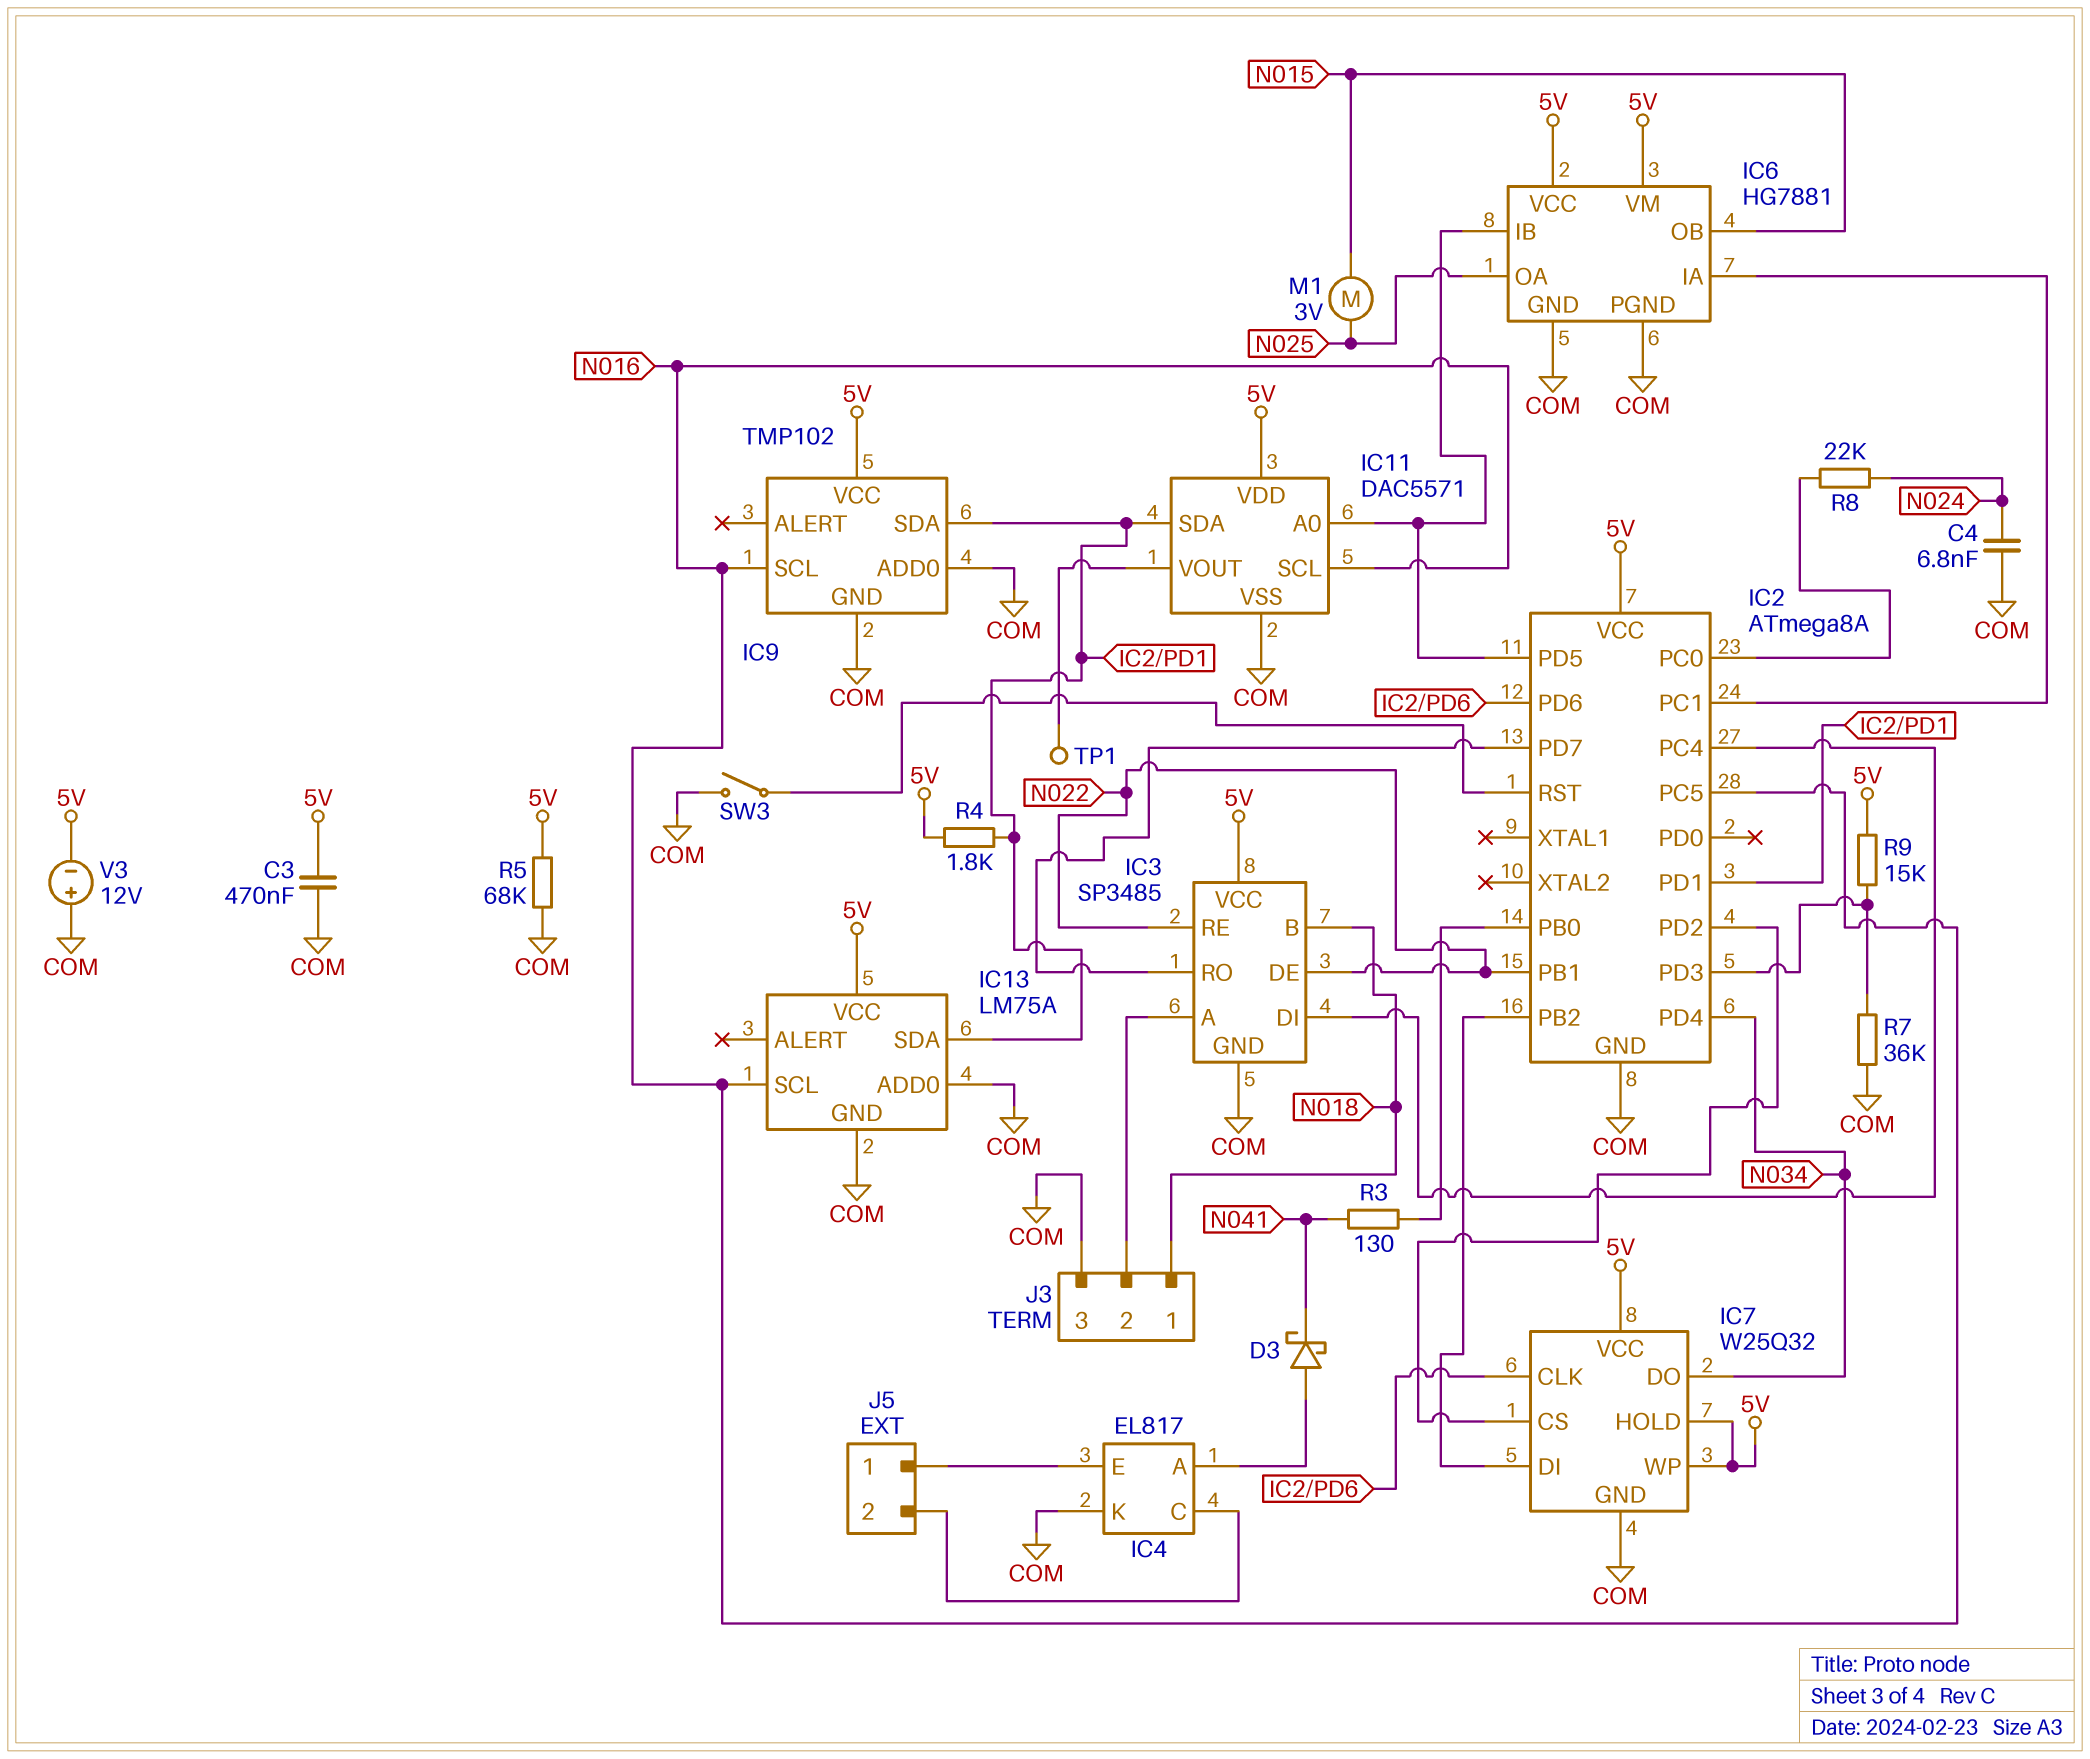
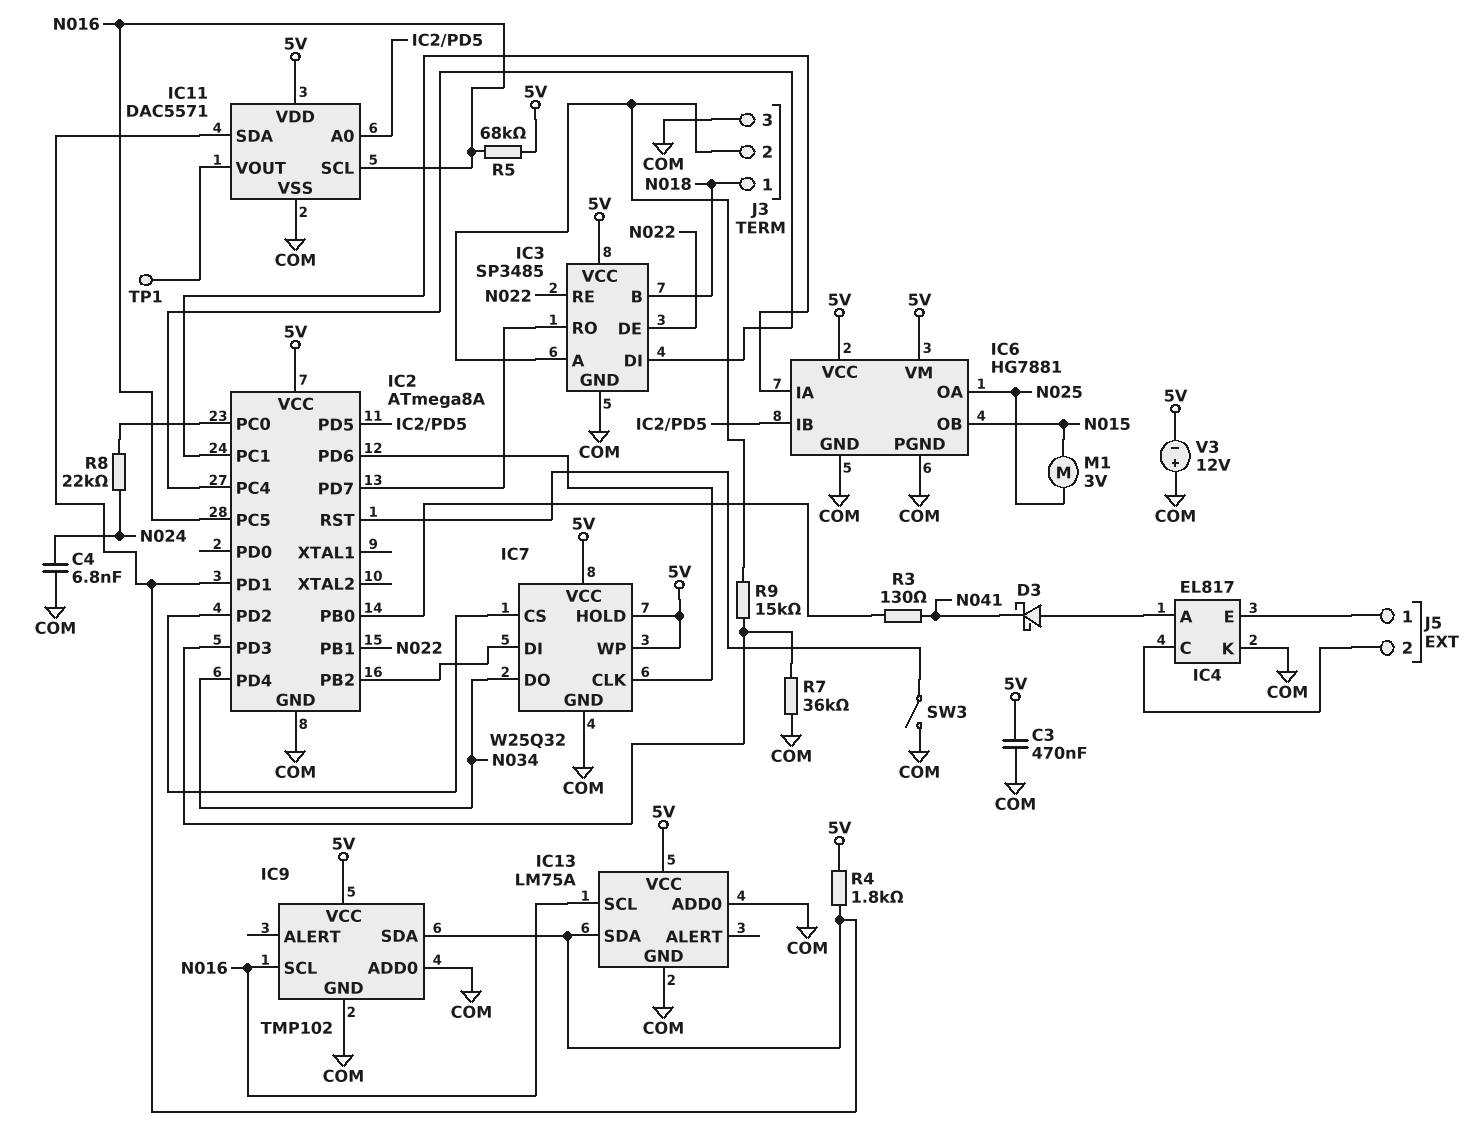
R5: 68k (5V, COM) -> 68k (5V, N016)
R9: 15k (5V, IC2/PD3) -> 15k (IC2/PD3, IC3/A)

